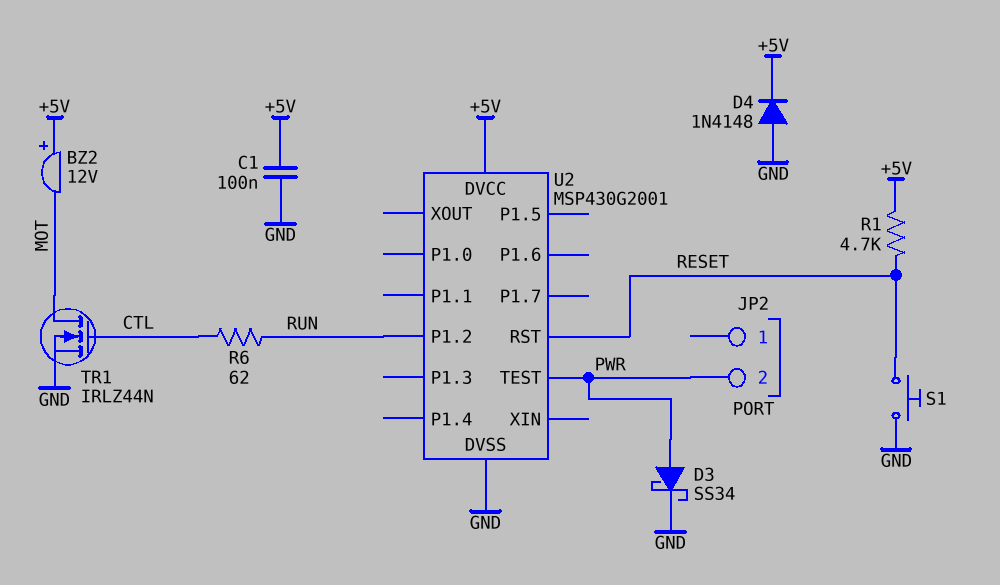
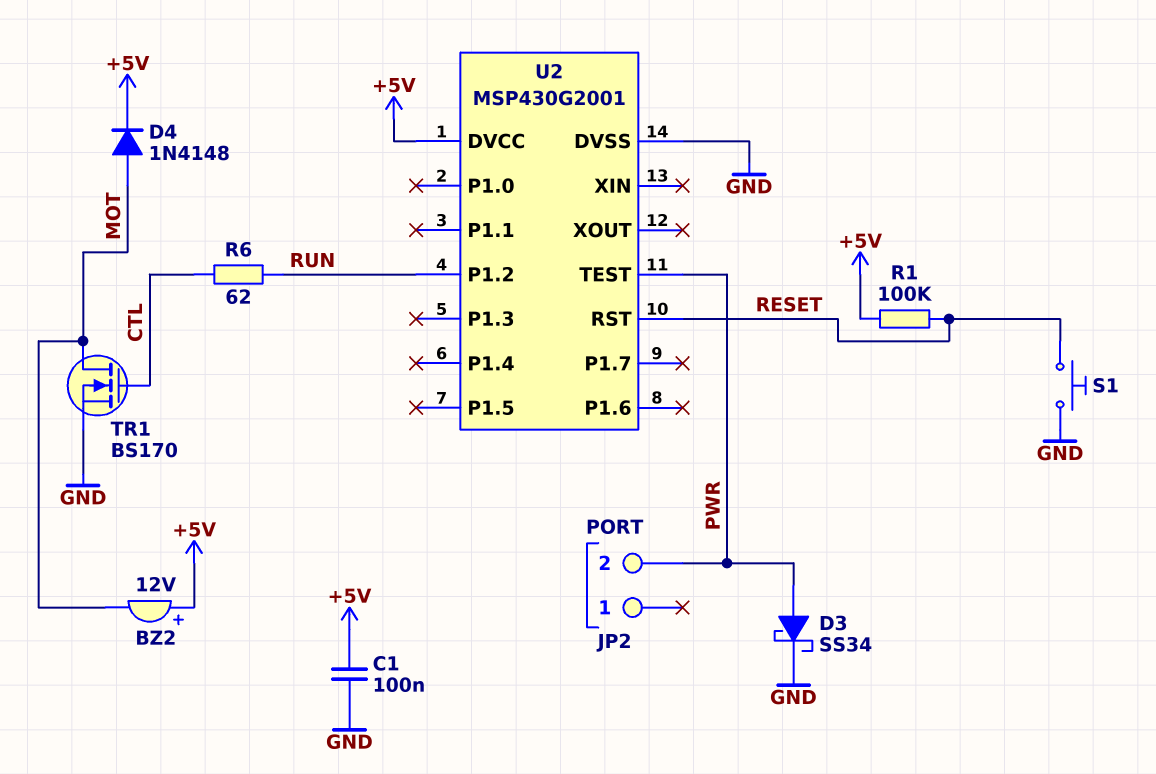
D4: diode 1N4148 (A GND, K +5V) -> diode 1N4148 (A MOT, K +5V)
R1: 4.7k (+5V, RESET) -> 100k (+5V, RESET)
TR1: NMOS IRLZ44N (G CTL, D MOT, S GND) -> NMOS BS170 (G CTL, D MOT, S GND)

